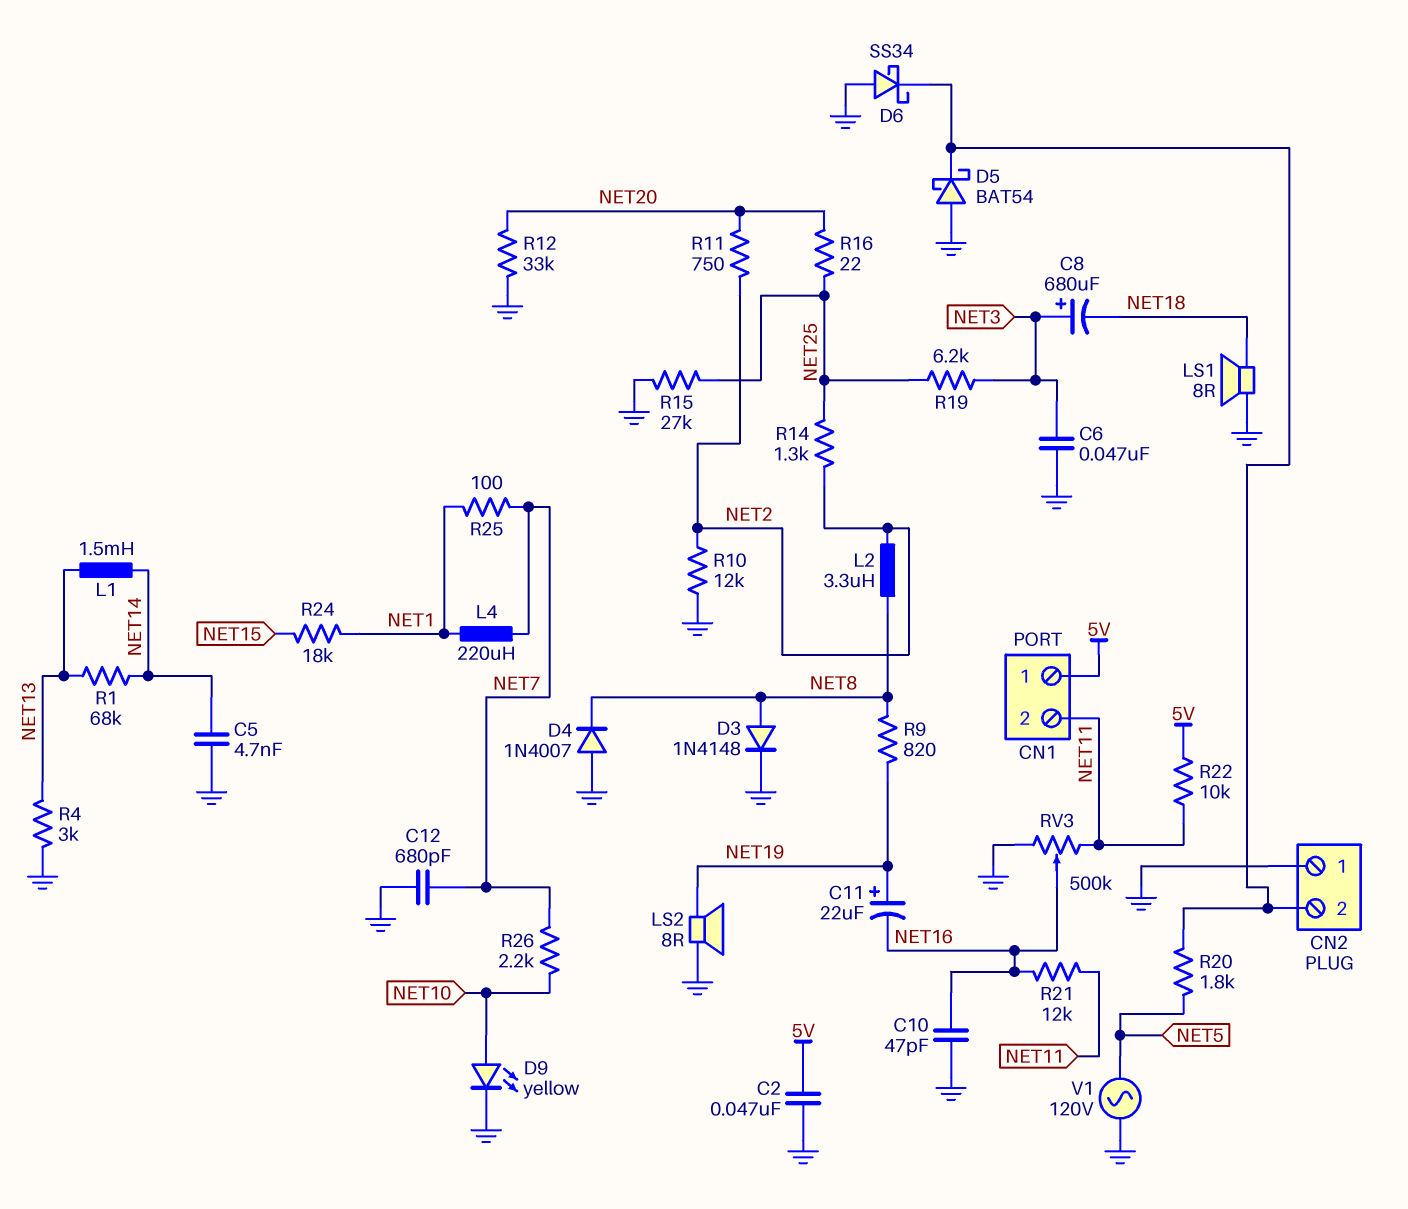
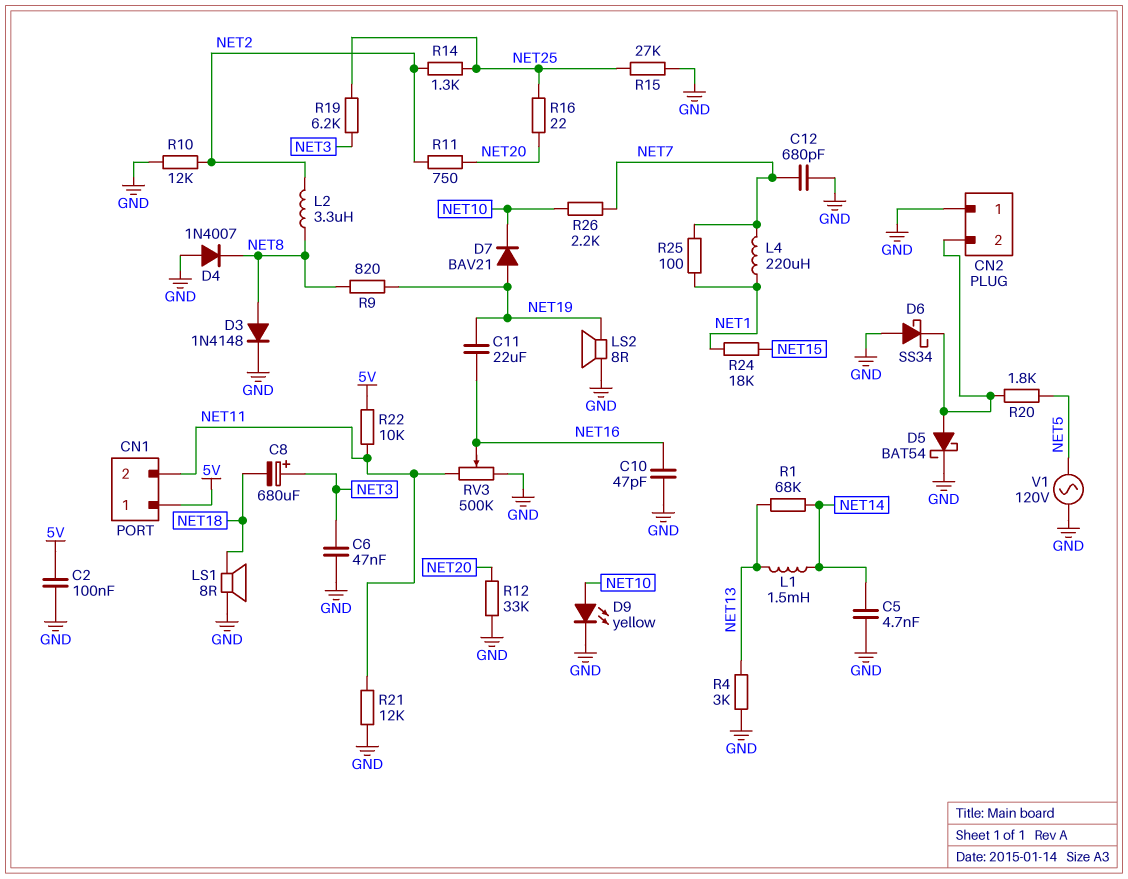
C2: 47nF (5V, GND) -> 100nF (5V, GND)
C11: 22uF (plus NET19, minus NET16) -> 22uF (NET16, NET19)
D5: schottky BAT54 (A GND, K CN2/2) -> schottky BAT54 (A CN2/2, K GND)
D7: none -> diode BAV21 (A NET19, K NET10)
R21: 12k (NET11, NET16) -> 12k (GND, NET11)

